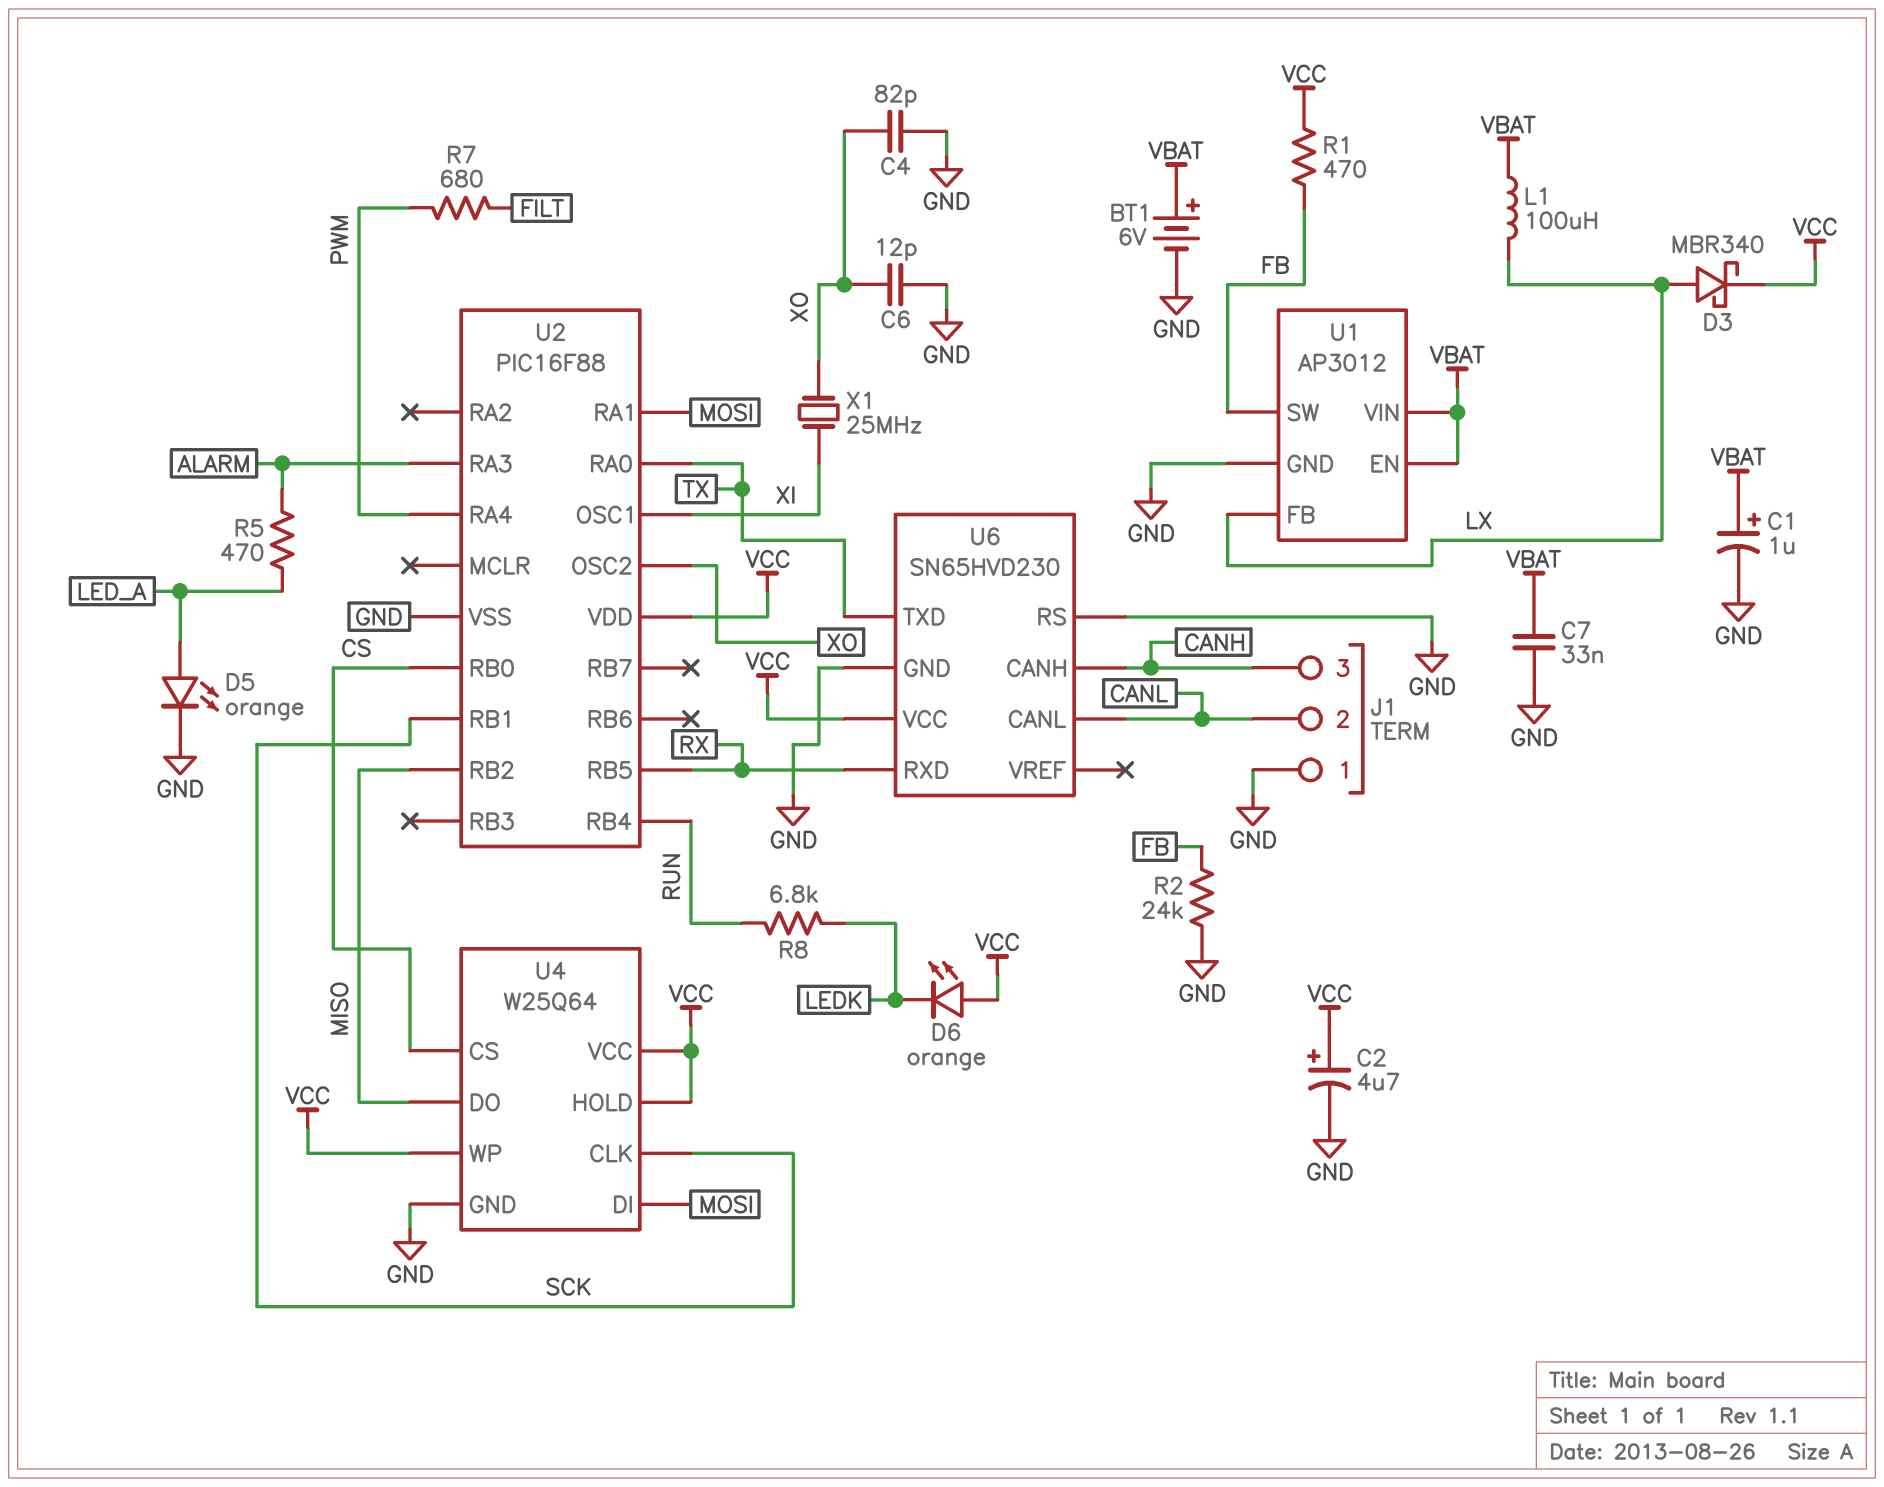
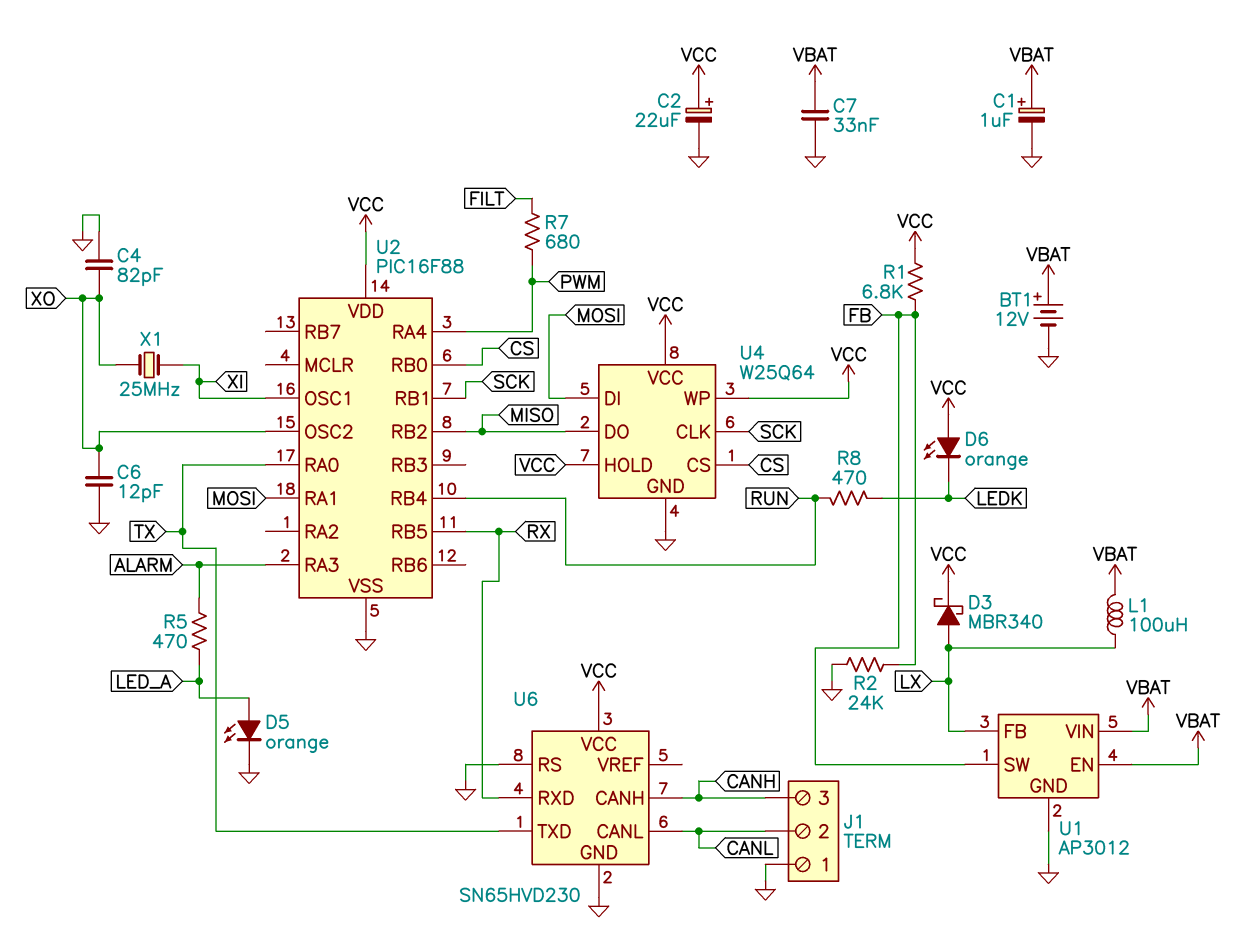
BT1: 6V (plus VBAT, minus GND) -> 12V (plus VBAT, minus GND)
C2: 4.7uF (plus VCC, minus GND) -> 22uF (plus VCC, minus GND)
R1: 470 (FB, VCC) -> 6.8k (FB, VCC)
R8: 6.8k (LEDK, RUN) -> 470 (LEDK, RUN)

